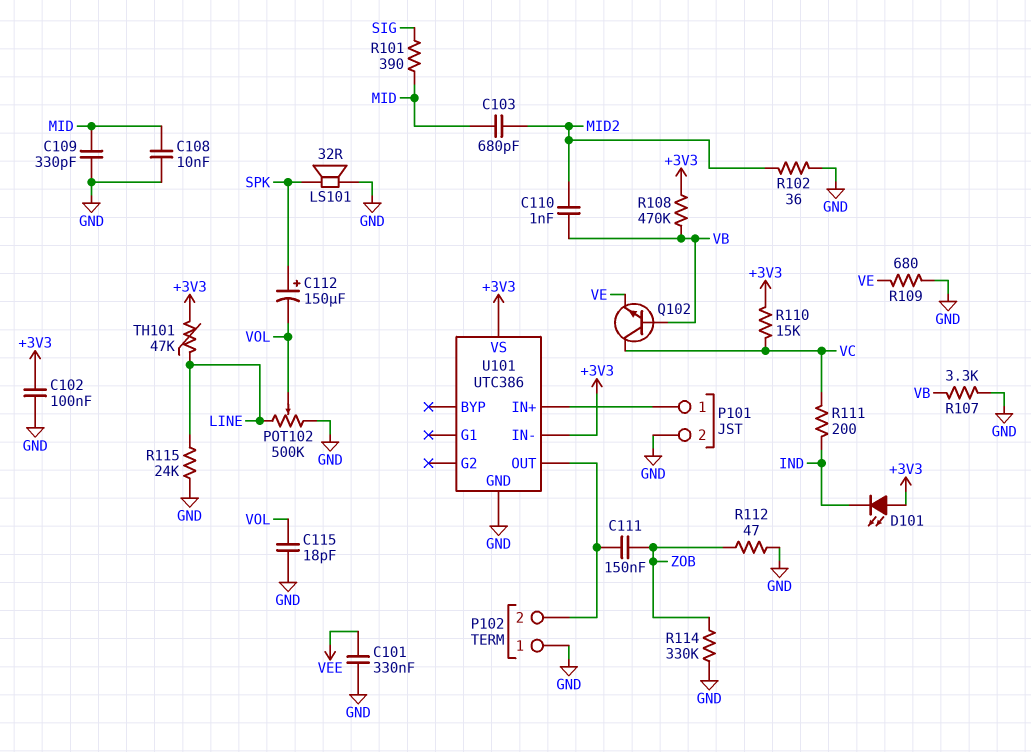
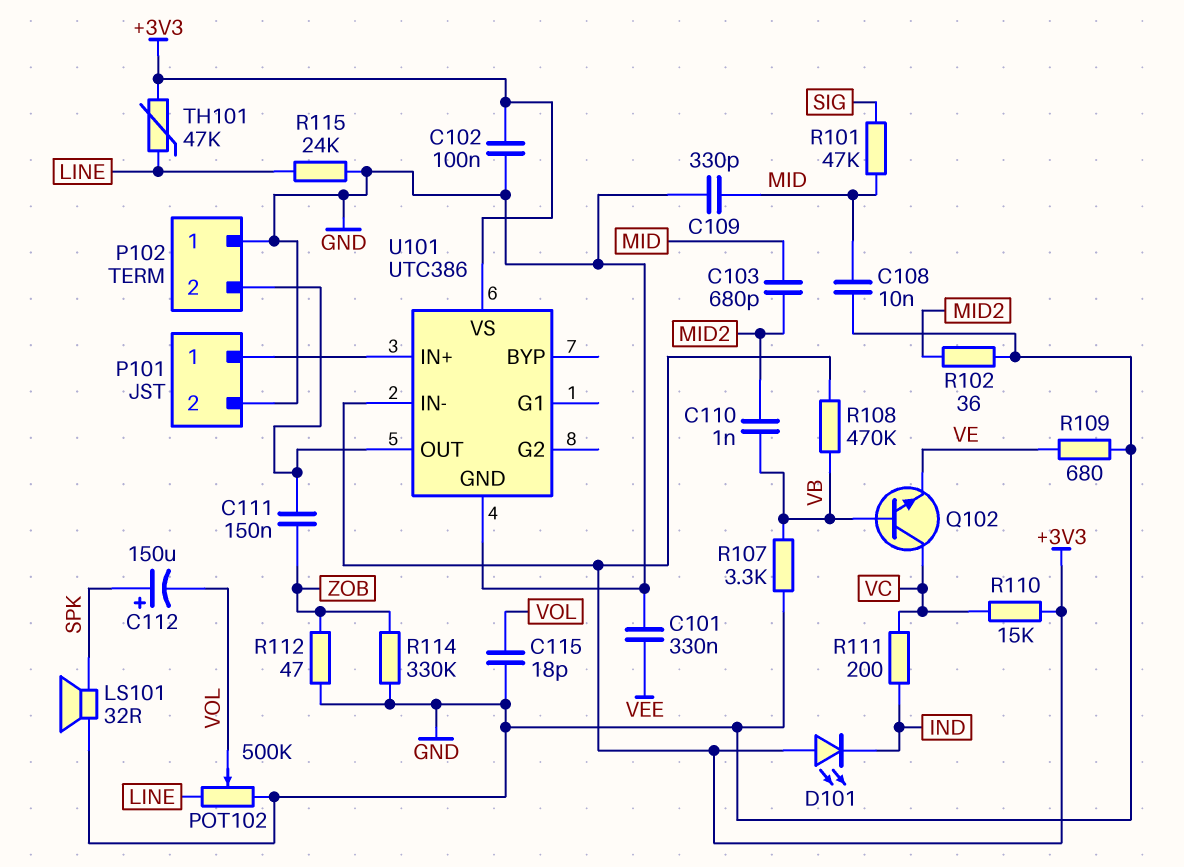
R101: 390 (MID, SIG) -> 47k (MID, SIG)

